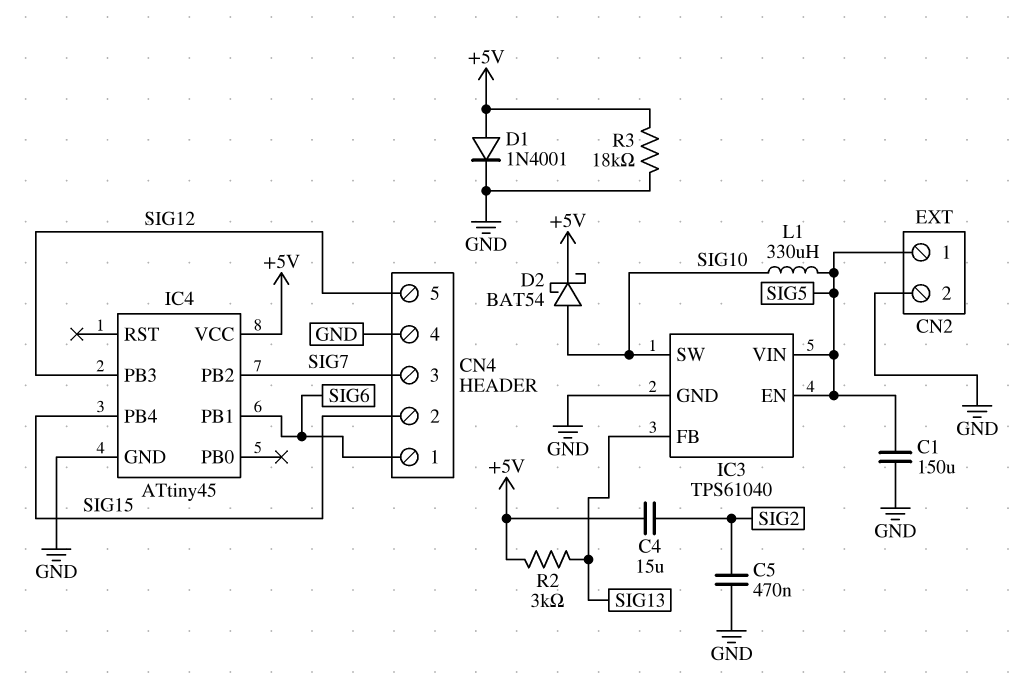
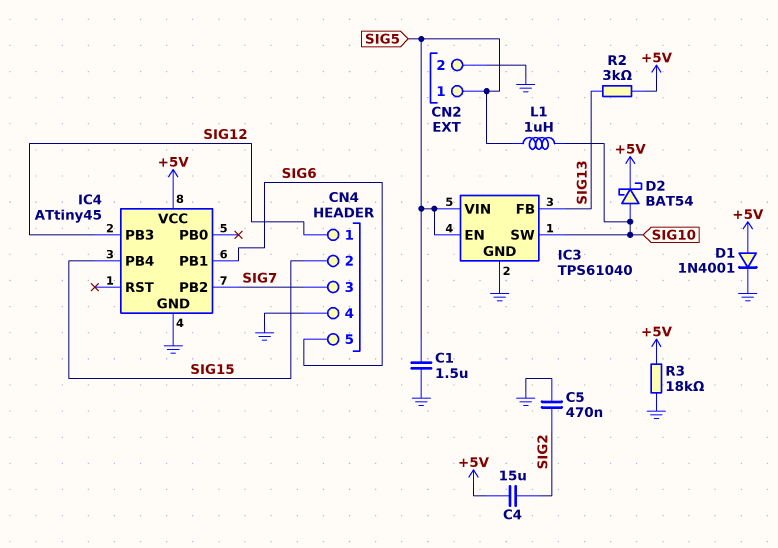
C1: 150uF (GND, SIG5) -> 1.5uF (GND, SIG5)
CN4 pin 1: SIG6 -> SIG12
CN4 pin 5: SIG12 -> SIG6
L1: 330uH (SIG5, SIG10) -> 1uH (SIG5, SIG10)

